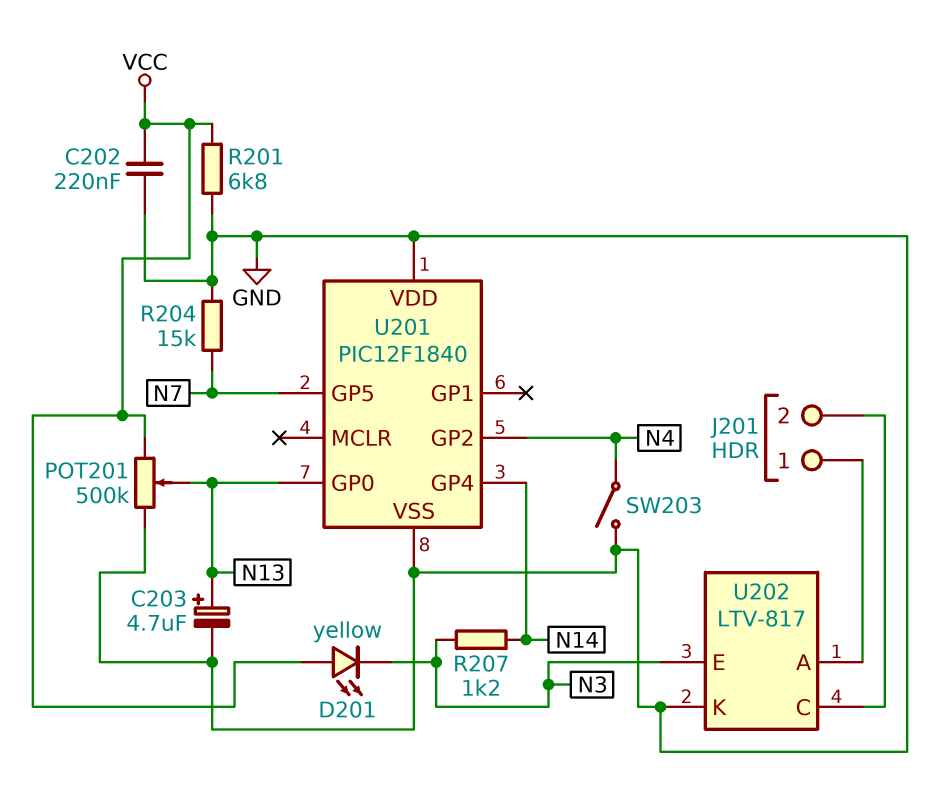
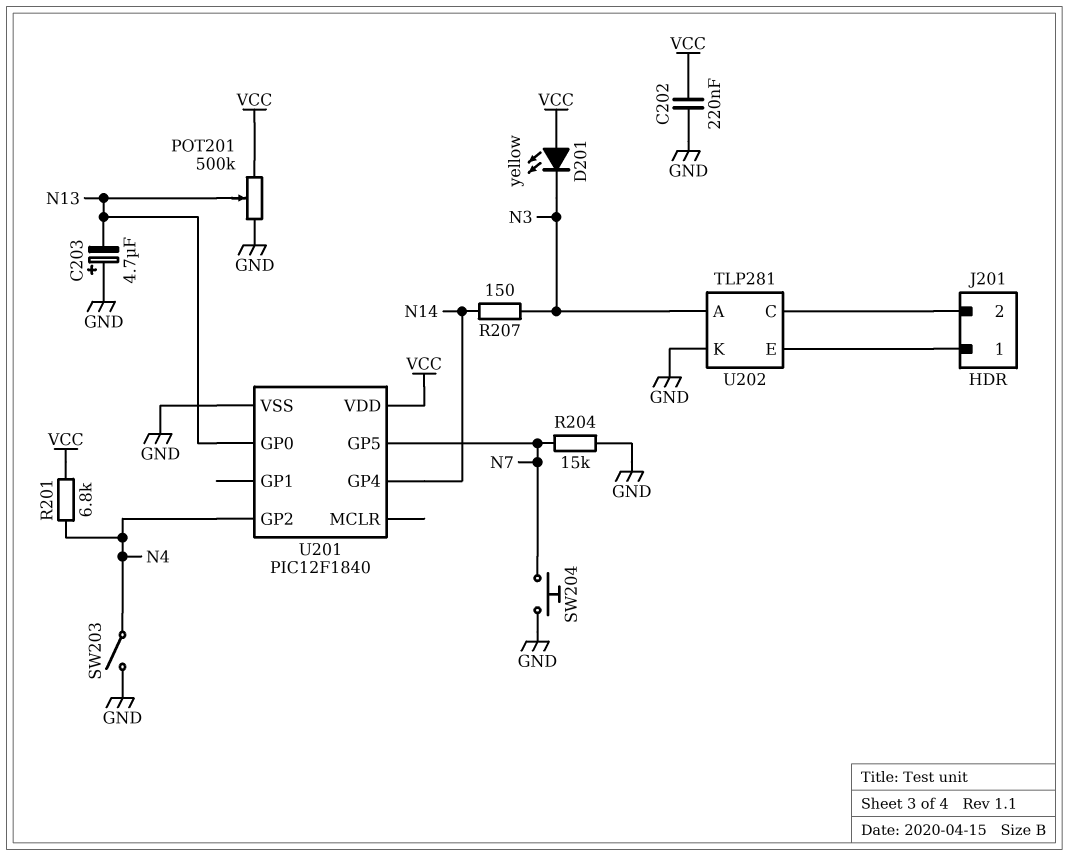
C203: 4.7uF (plus N13, minus GND) -> 4.7uF (plus GND, minus N13)
R201: 6.8k (GND, VCC) -> 6.8k (N4, VCC)
R207: 1.2k (N3, N14) -> 150 (N3, N14)
SW204: none -> button (GND, N7)
U201 pin VDD: GND -> VCC
U202: LTV-817 -> TLP281
U202 pin A: J201/1 -> N3
U202 pin E: N3 -> J201/1

